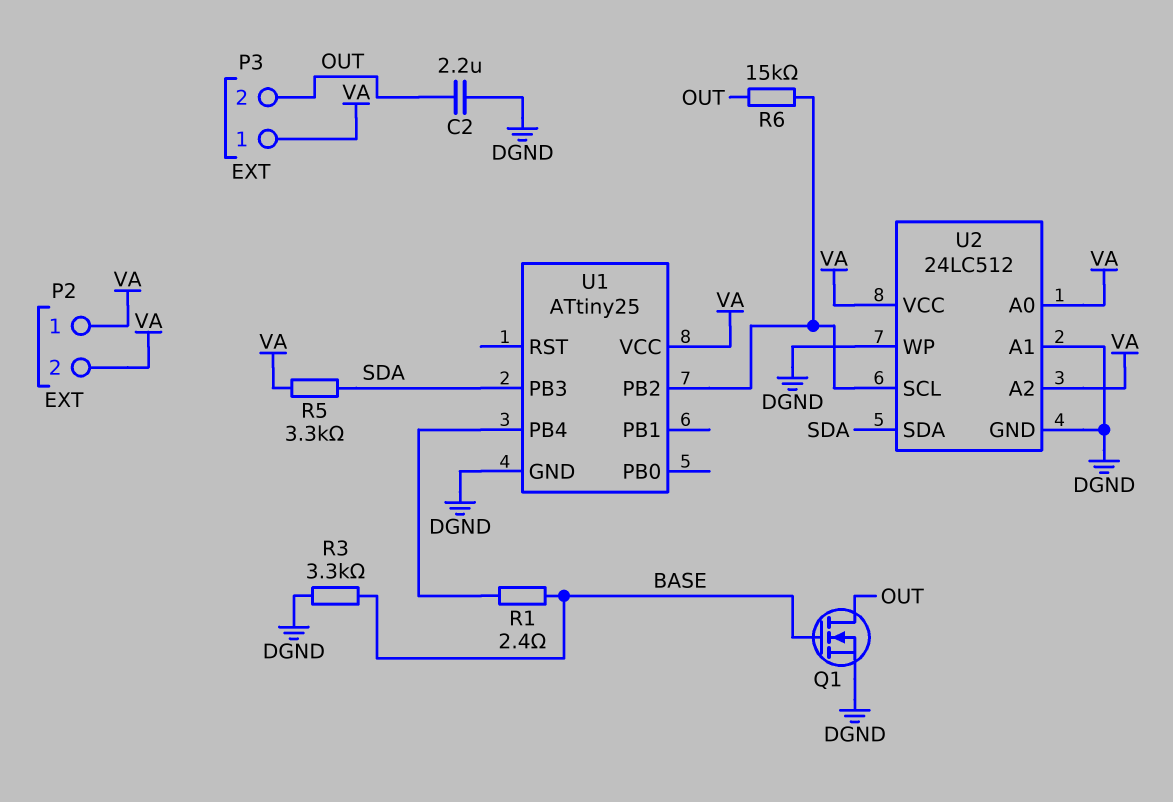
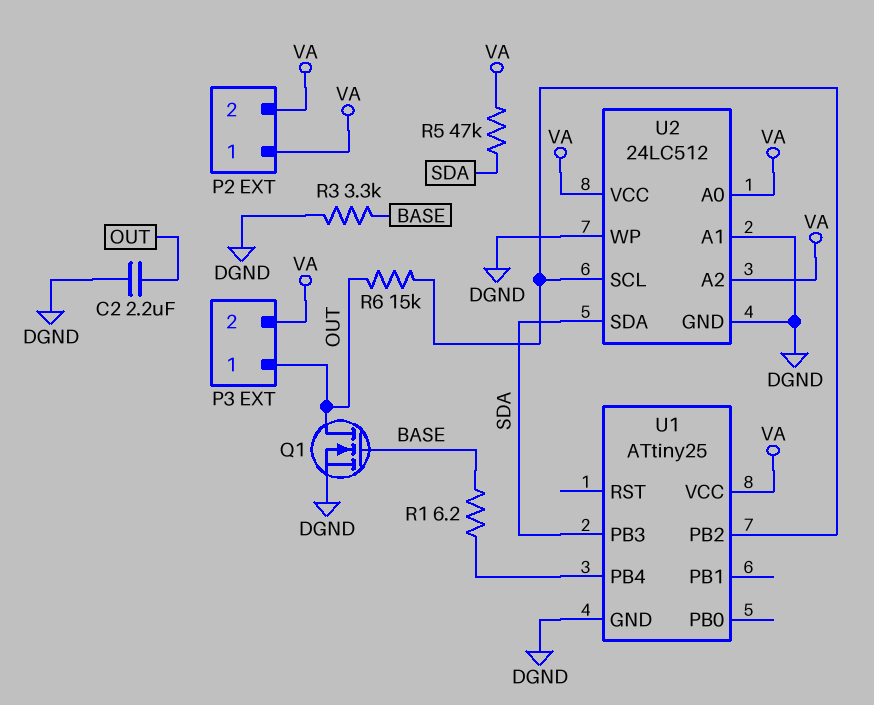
P3 pin 1: VA -> OUT
P3 pin 2: OUT -> VA
R1: 2.4 (BASE, U1/PB4) -> 6.2 (BASE, U1/PB4)
R5: 3.3k (SDA, VA) -> 47k (SDA, VA)

